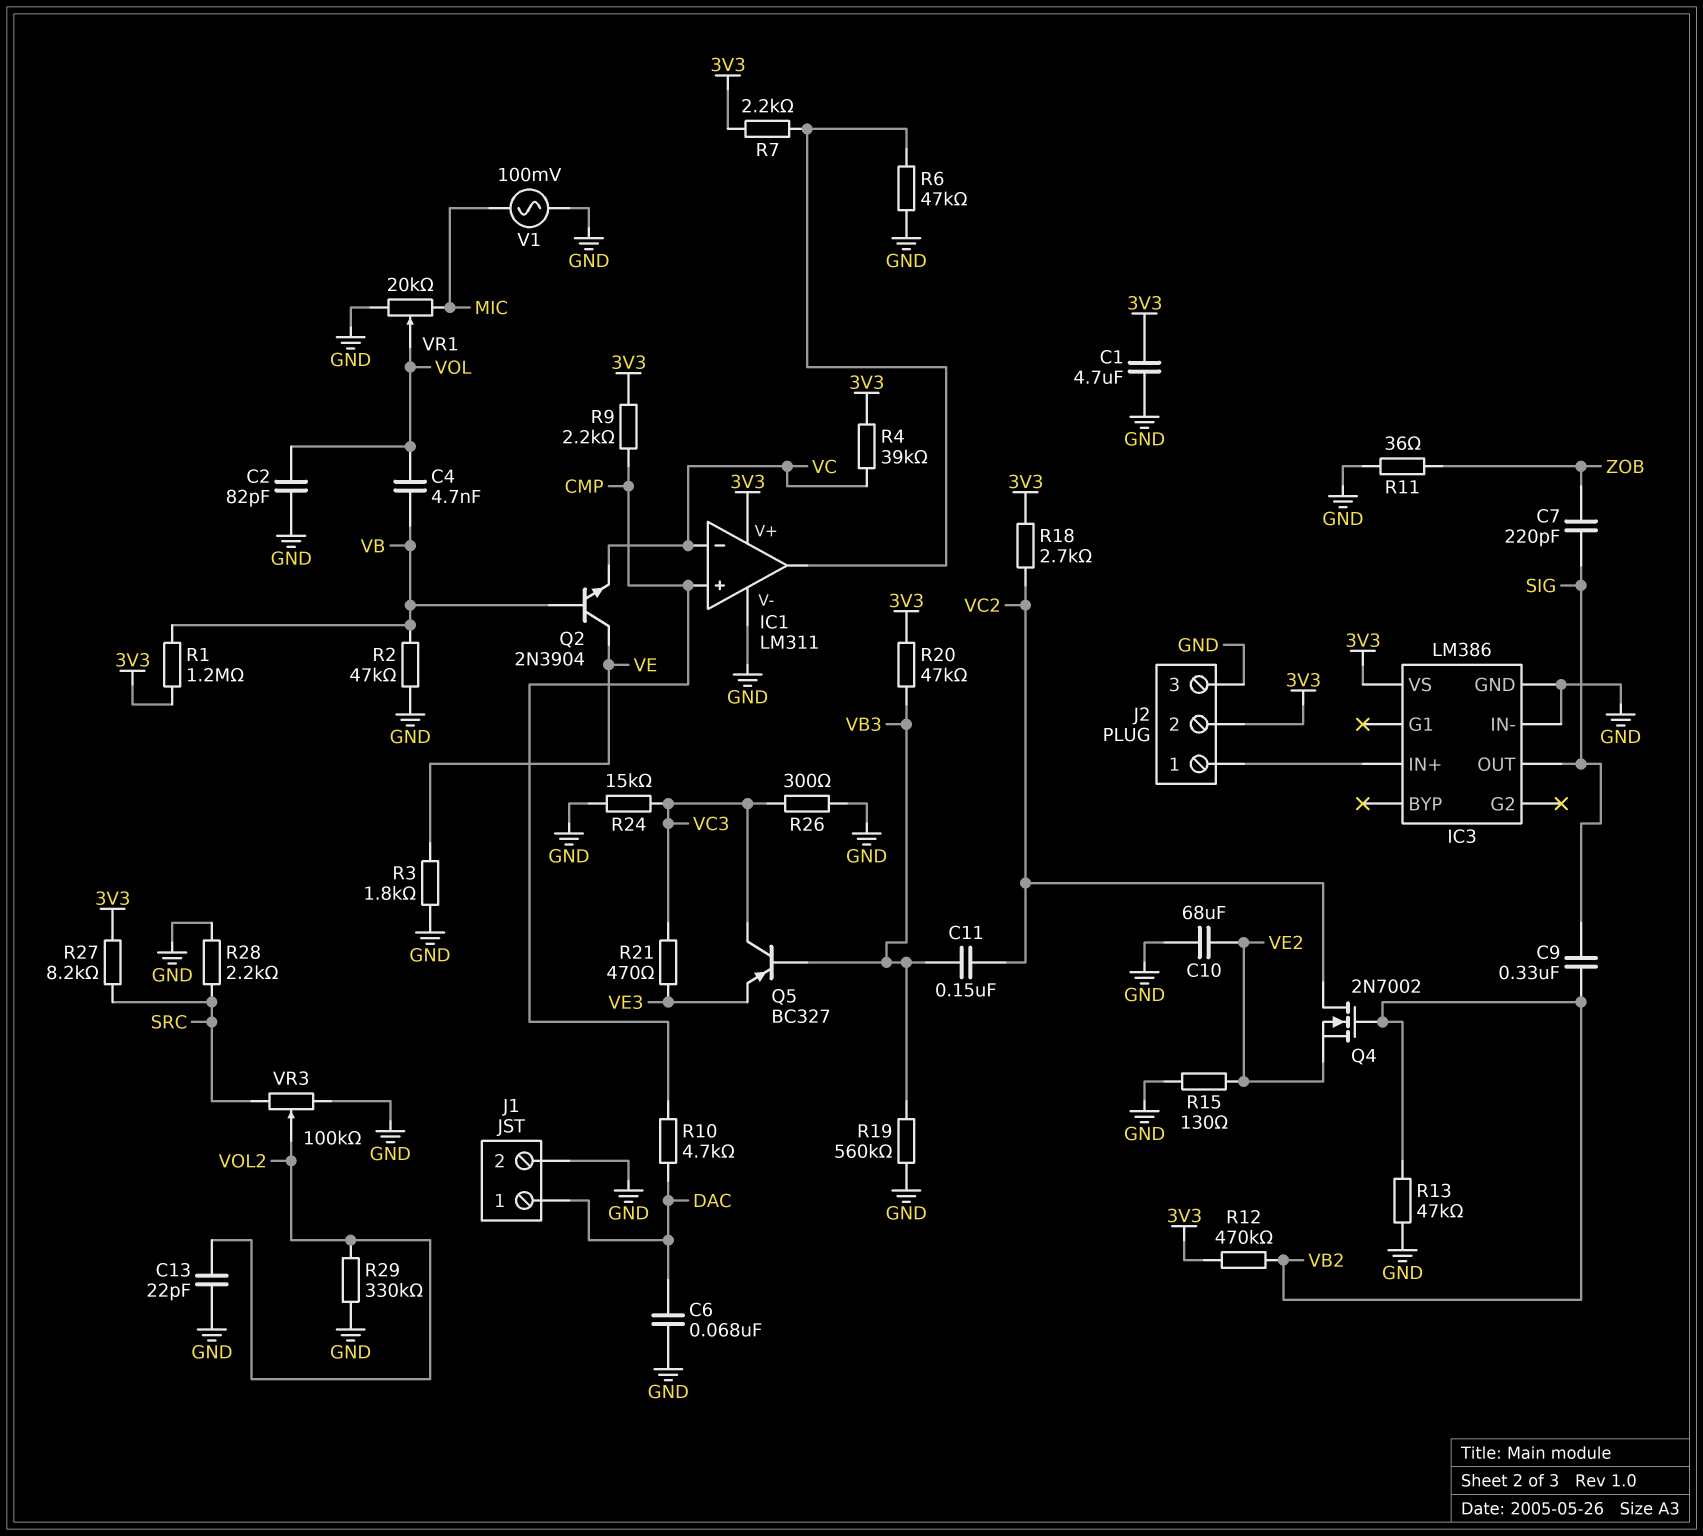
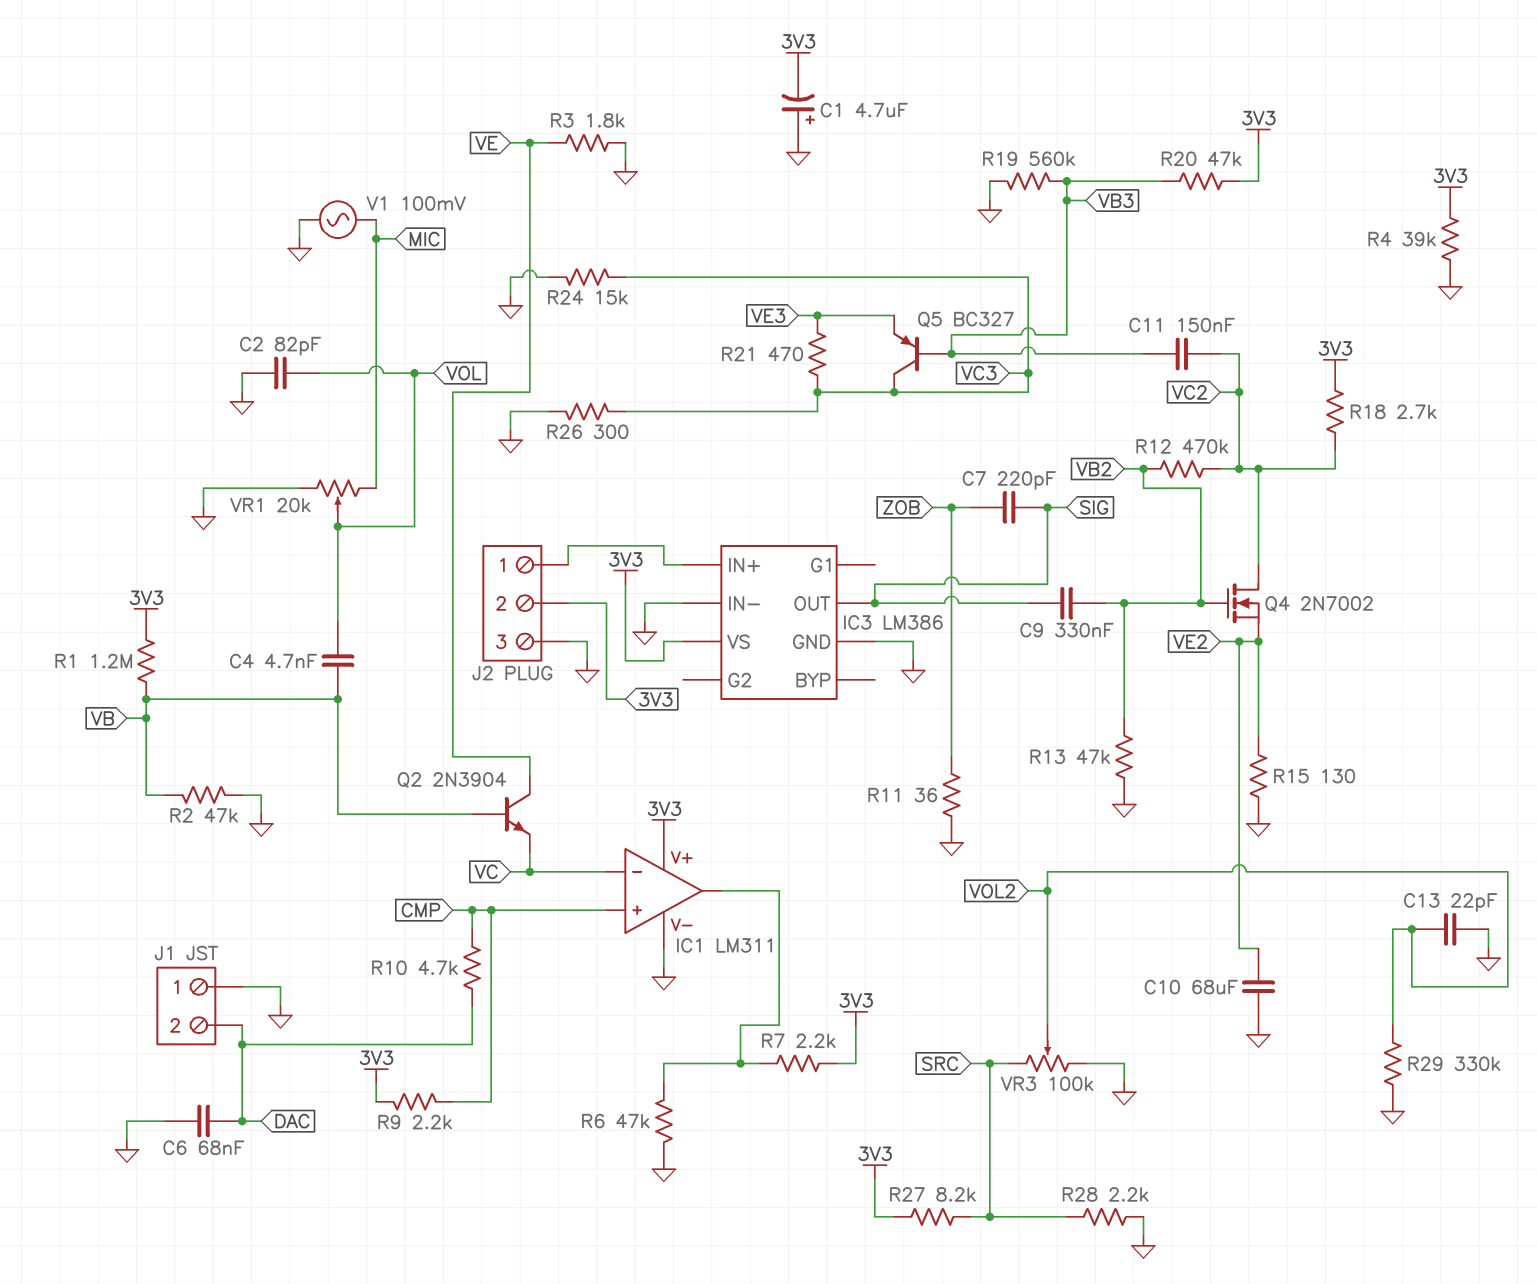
C1: 4.7uF (3V3, GND) -> 4.7uF (plus GND, minus 3V3)
J1 pin 1: DAC -> GND
J1 pin 2: GND -> DAC
R4: 39k (3V3, VC) -> 39k (3V3, GND)
R12: 470k (3V3, VB2) -> 470k (VB2, VC2)

